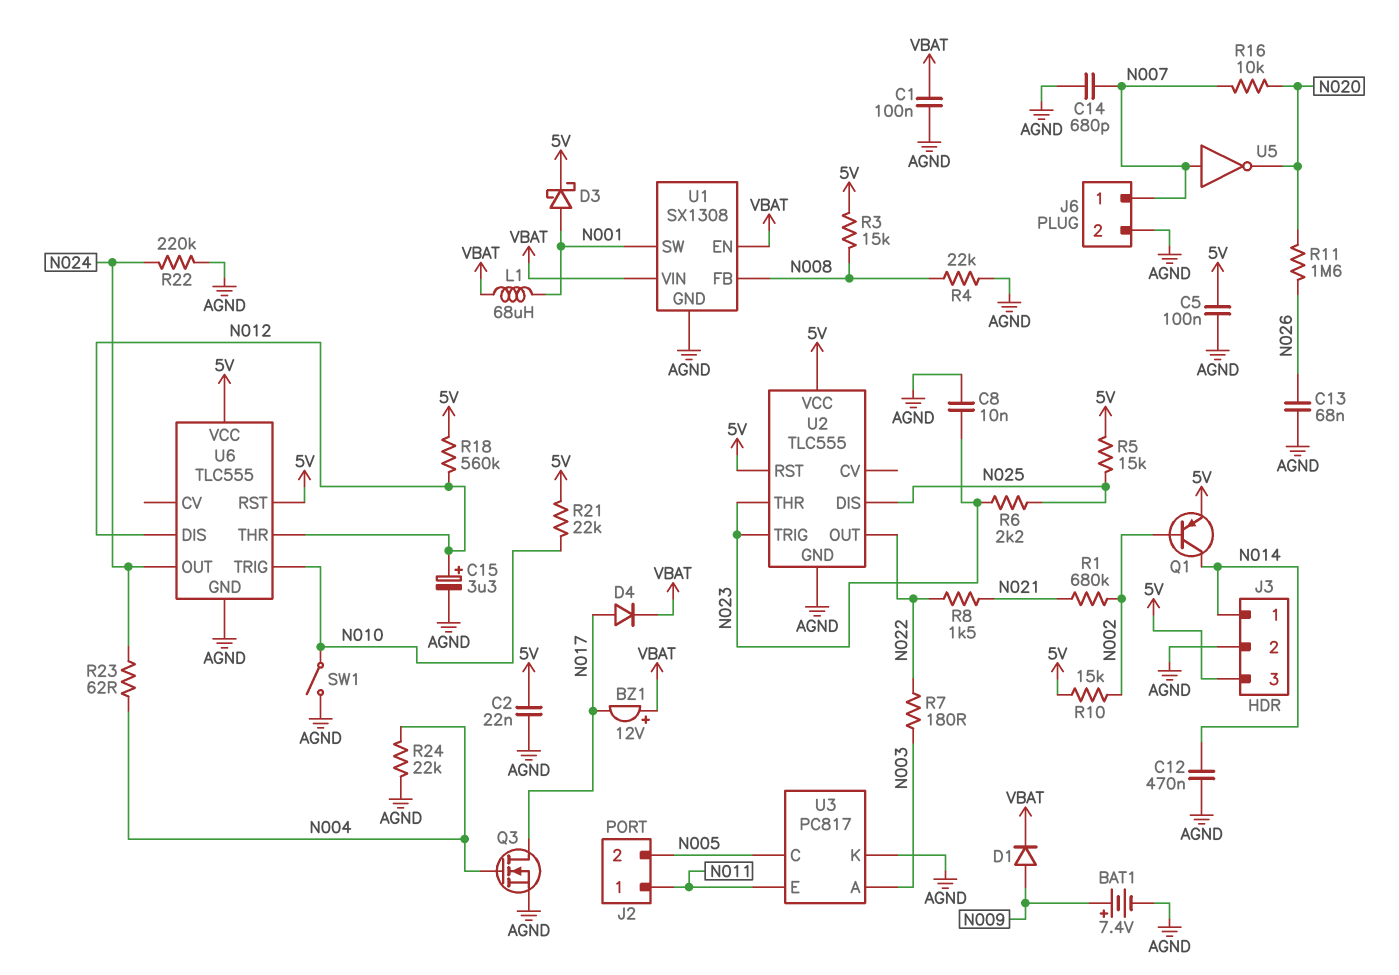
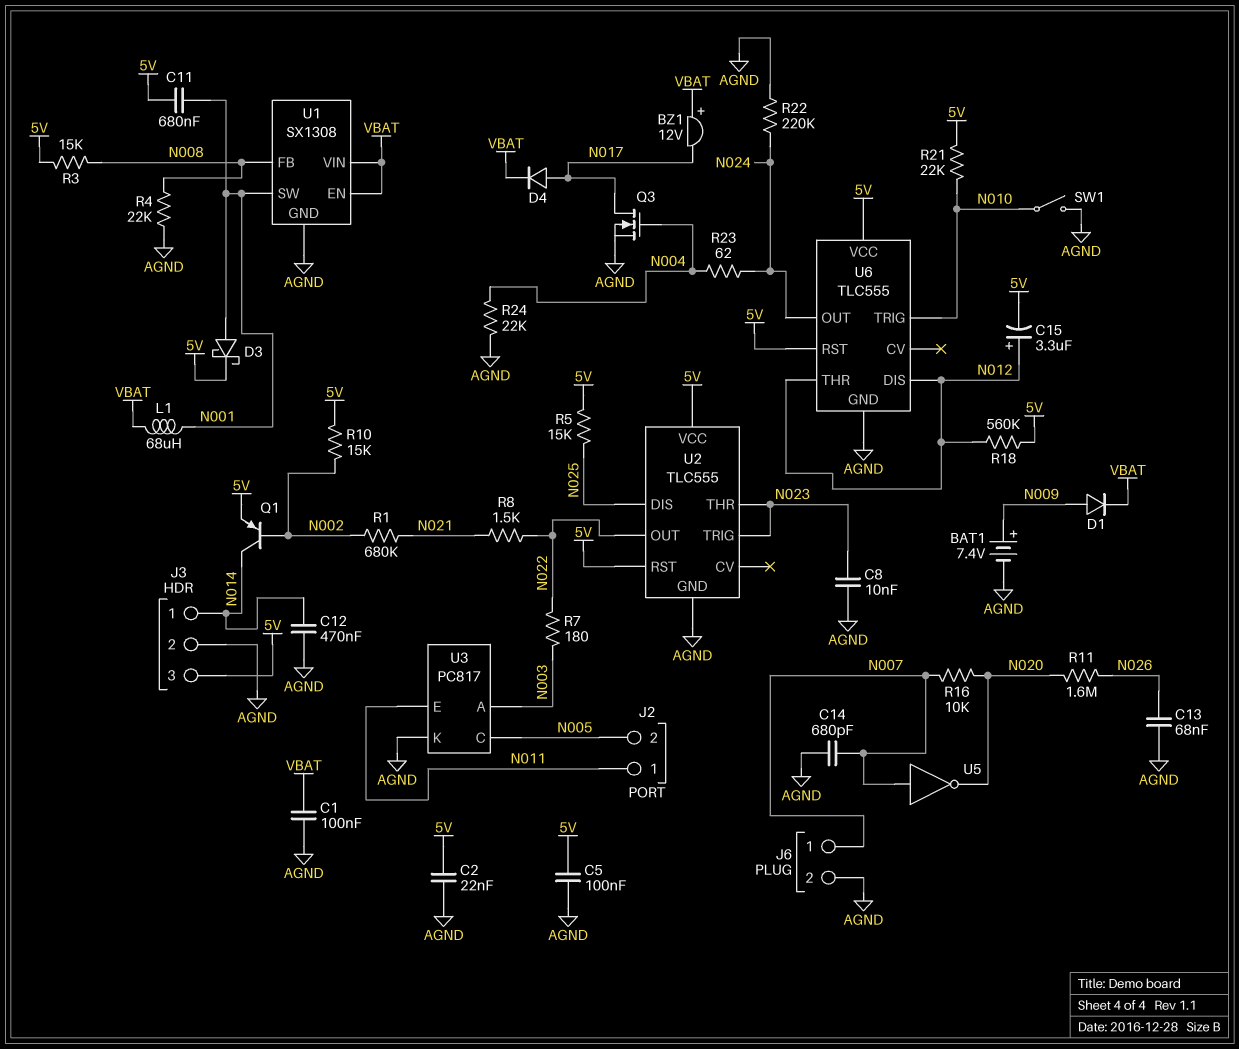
C11: none -> 680nF (5V, N001)
C15: 3.3uF (plus N012, minus AGND) -> 3.3uF (plus N012, minus 5V)
R6: 2.2k (N023, N025) -> none

